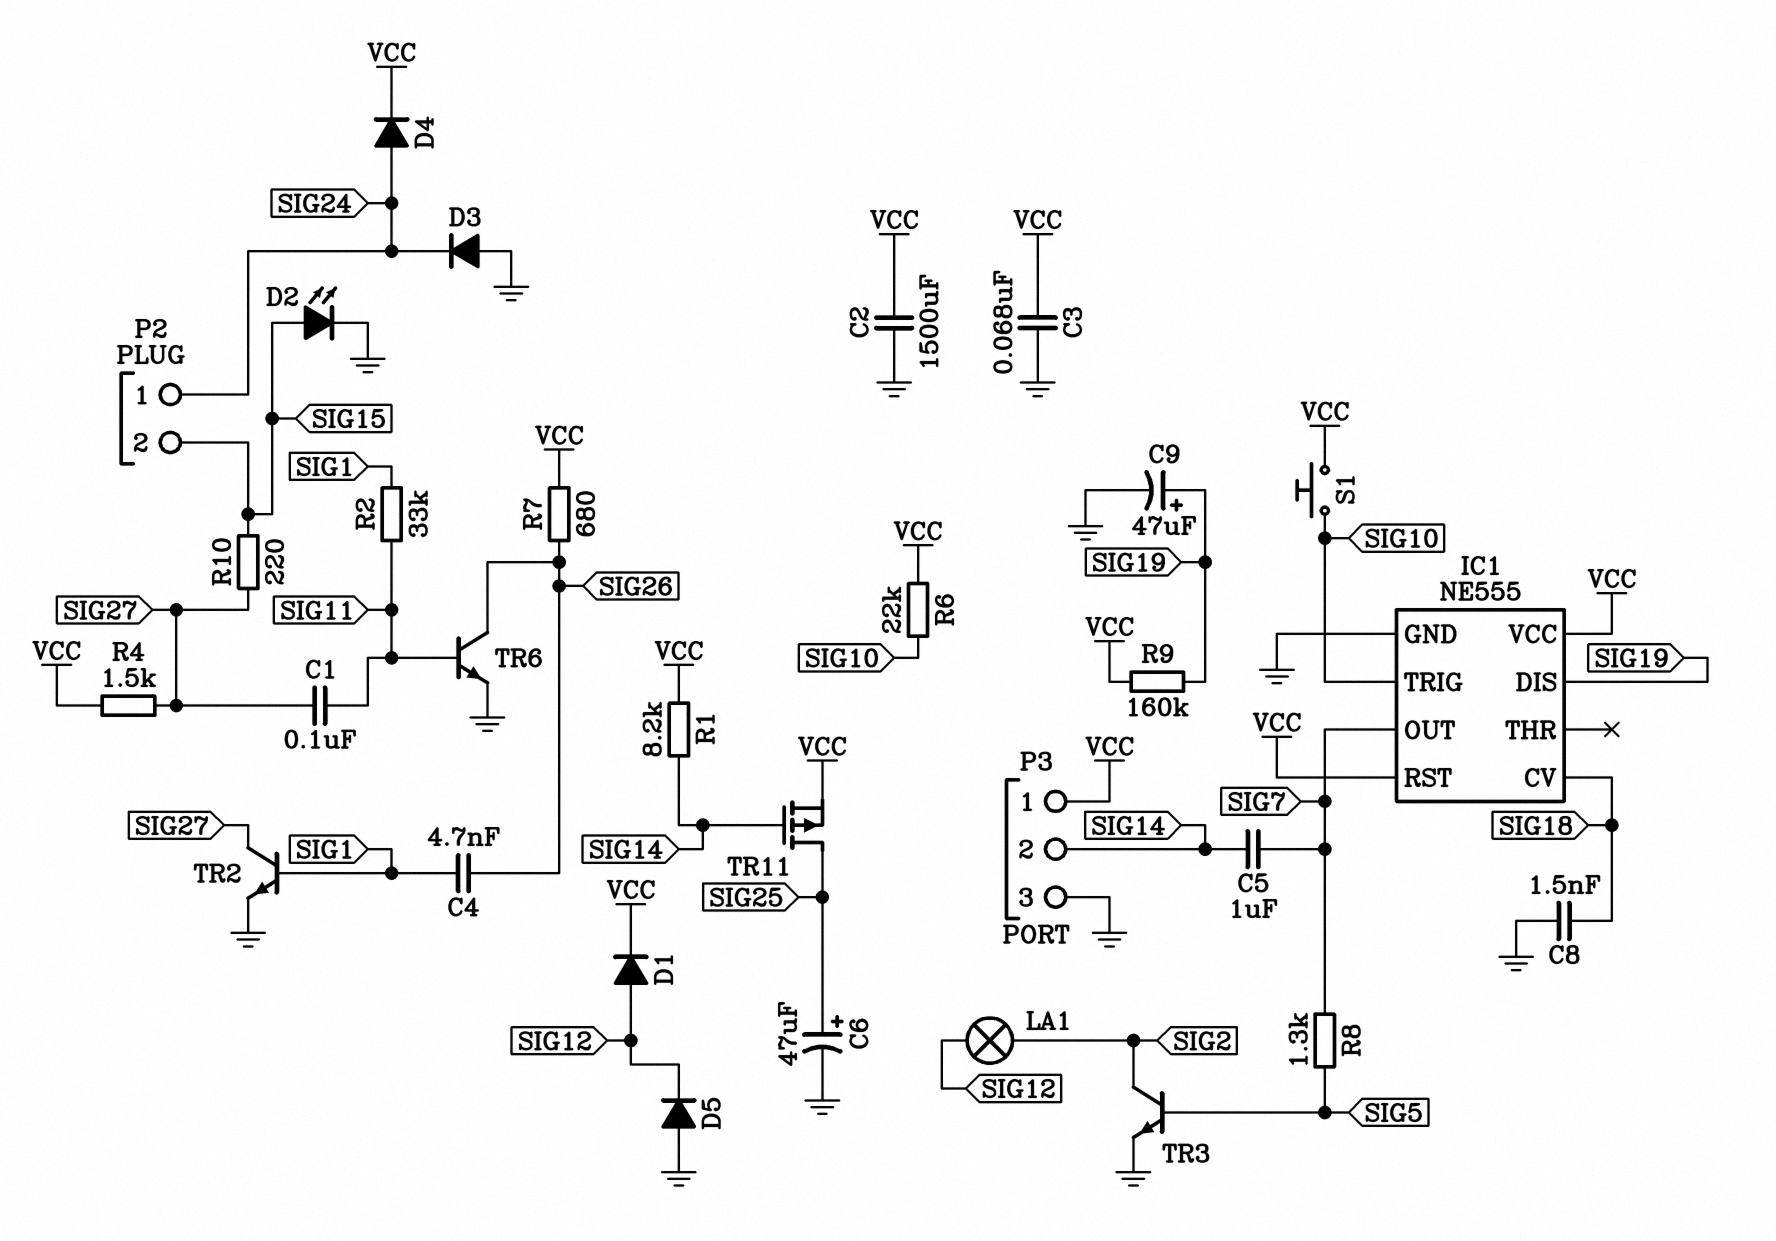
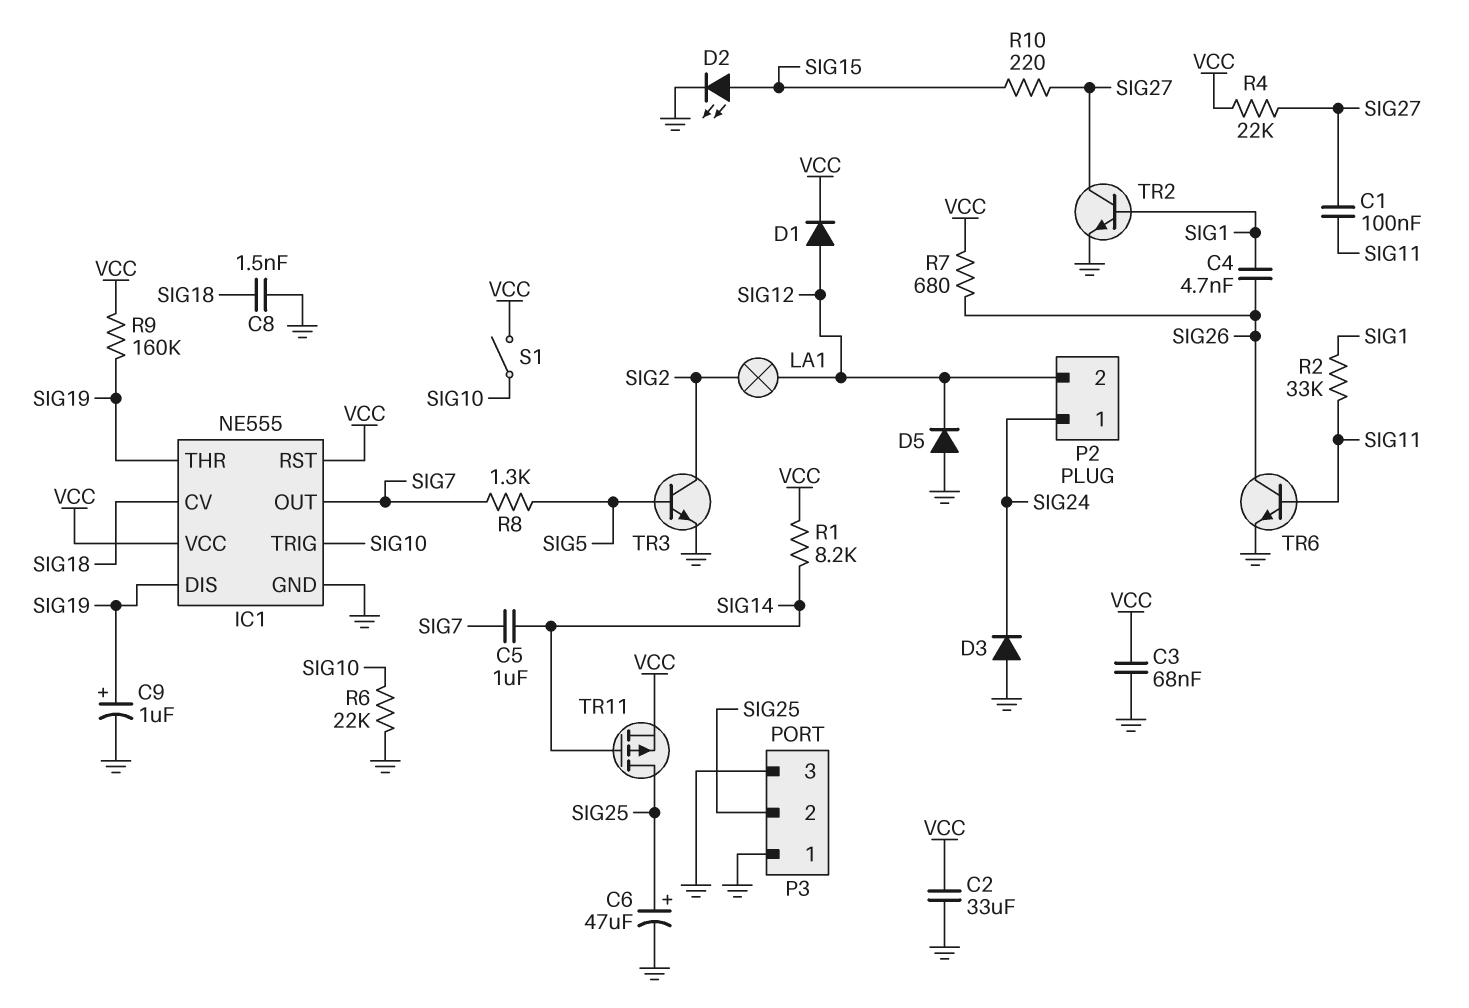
C2: 1500uF (GND, VCC) -> 33uF (GND, VCC)
C9: 47uF (plus SIG19, minus GND) -> 1uF (plus SIG19, minus GND)
D4: diode (A SIG24, K VCC) -> none
IC1 pin THR: none -> SIG19
P2 pin 2: SIG15 -> SIG12
P3 pin 1: VCC -> GND
P3 pin 2: SIG14 -> SIG25
R4: 1.5k (SIG27, VCC) -> 22k (SIG27, VCC)
R6: 22k (SIG10, VCC) -> 22k (GND, SIG10)
S1: button (SIG10, VCC) -> switch (SIG10, VCC)

